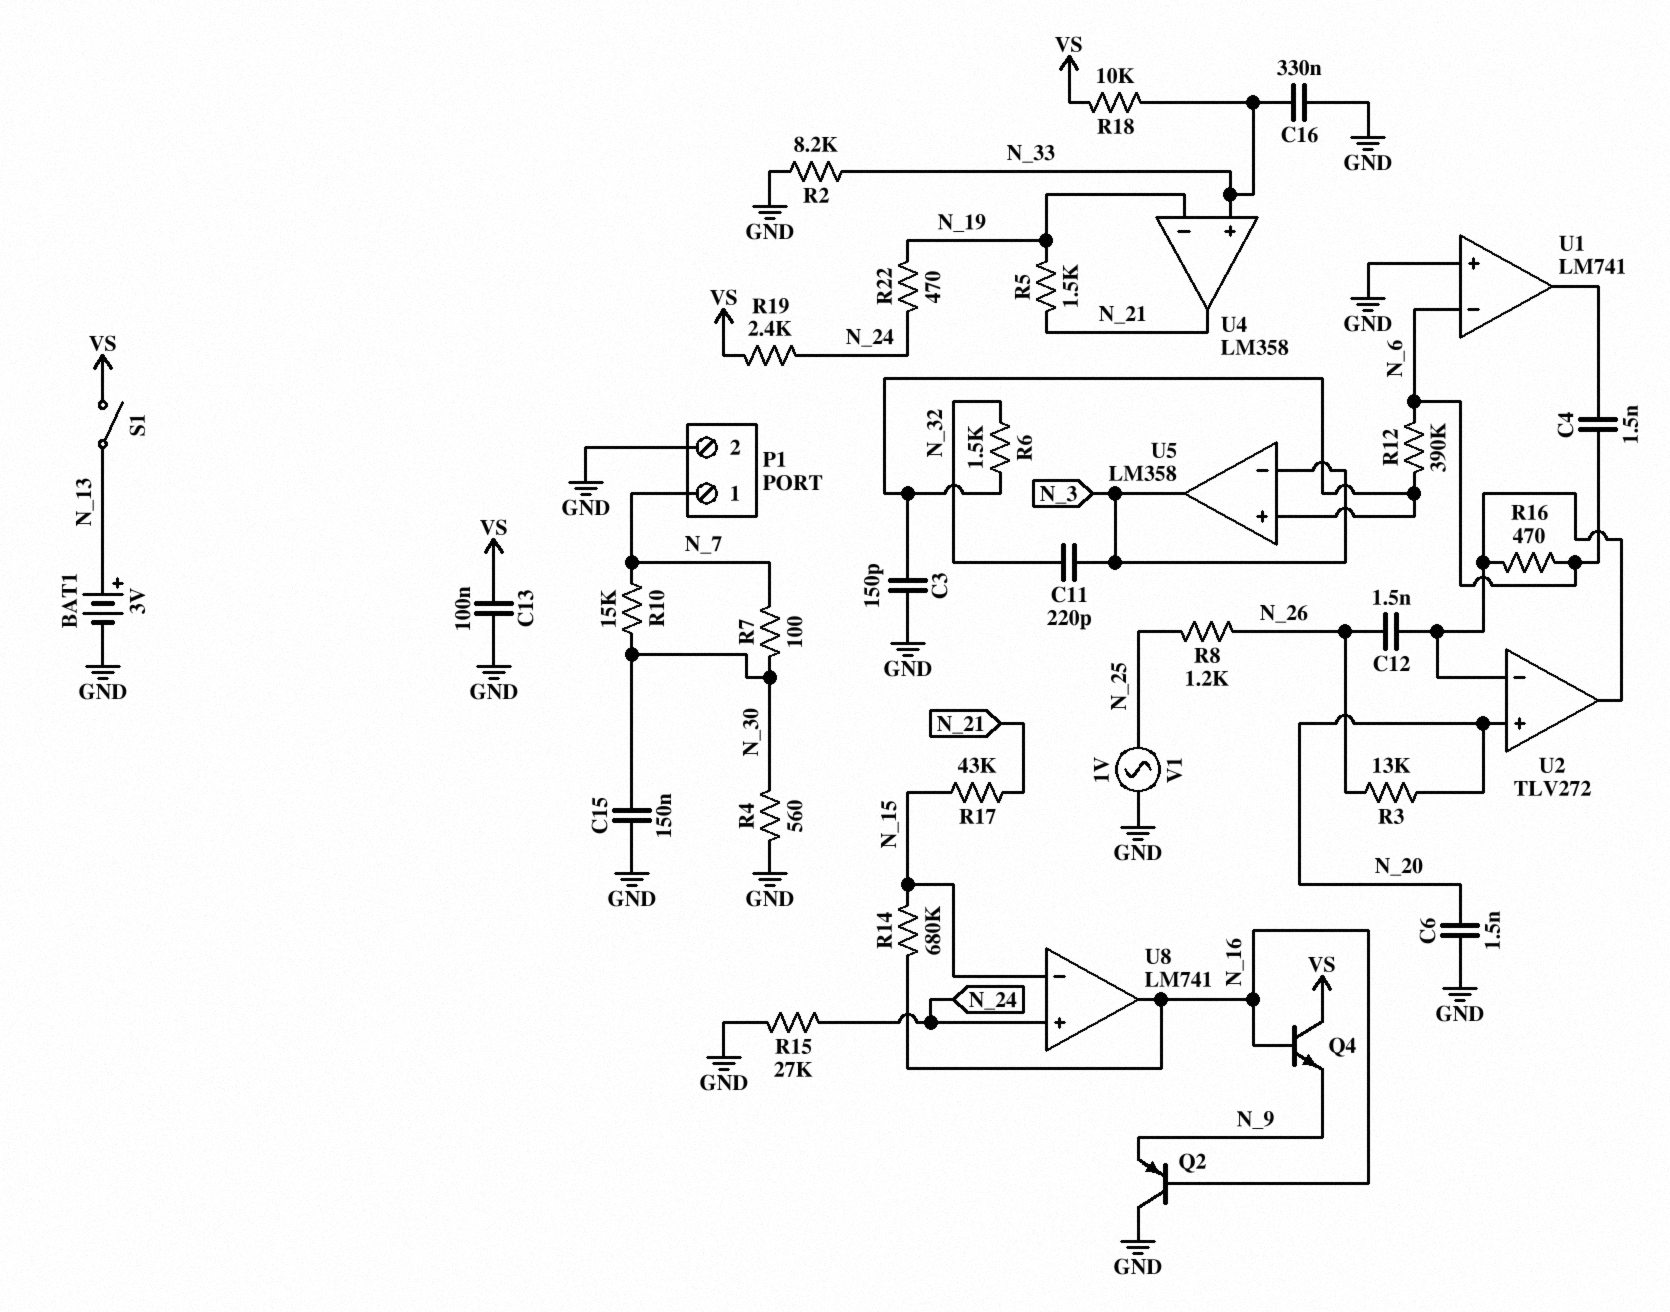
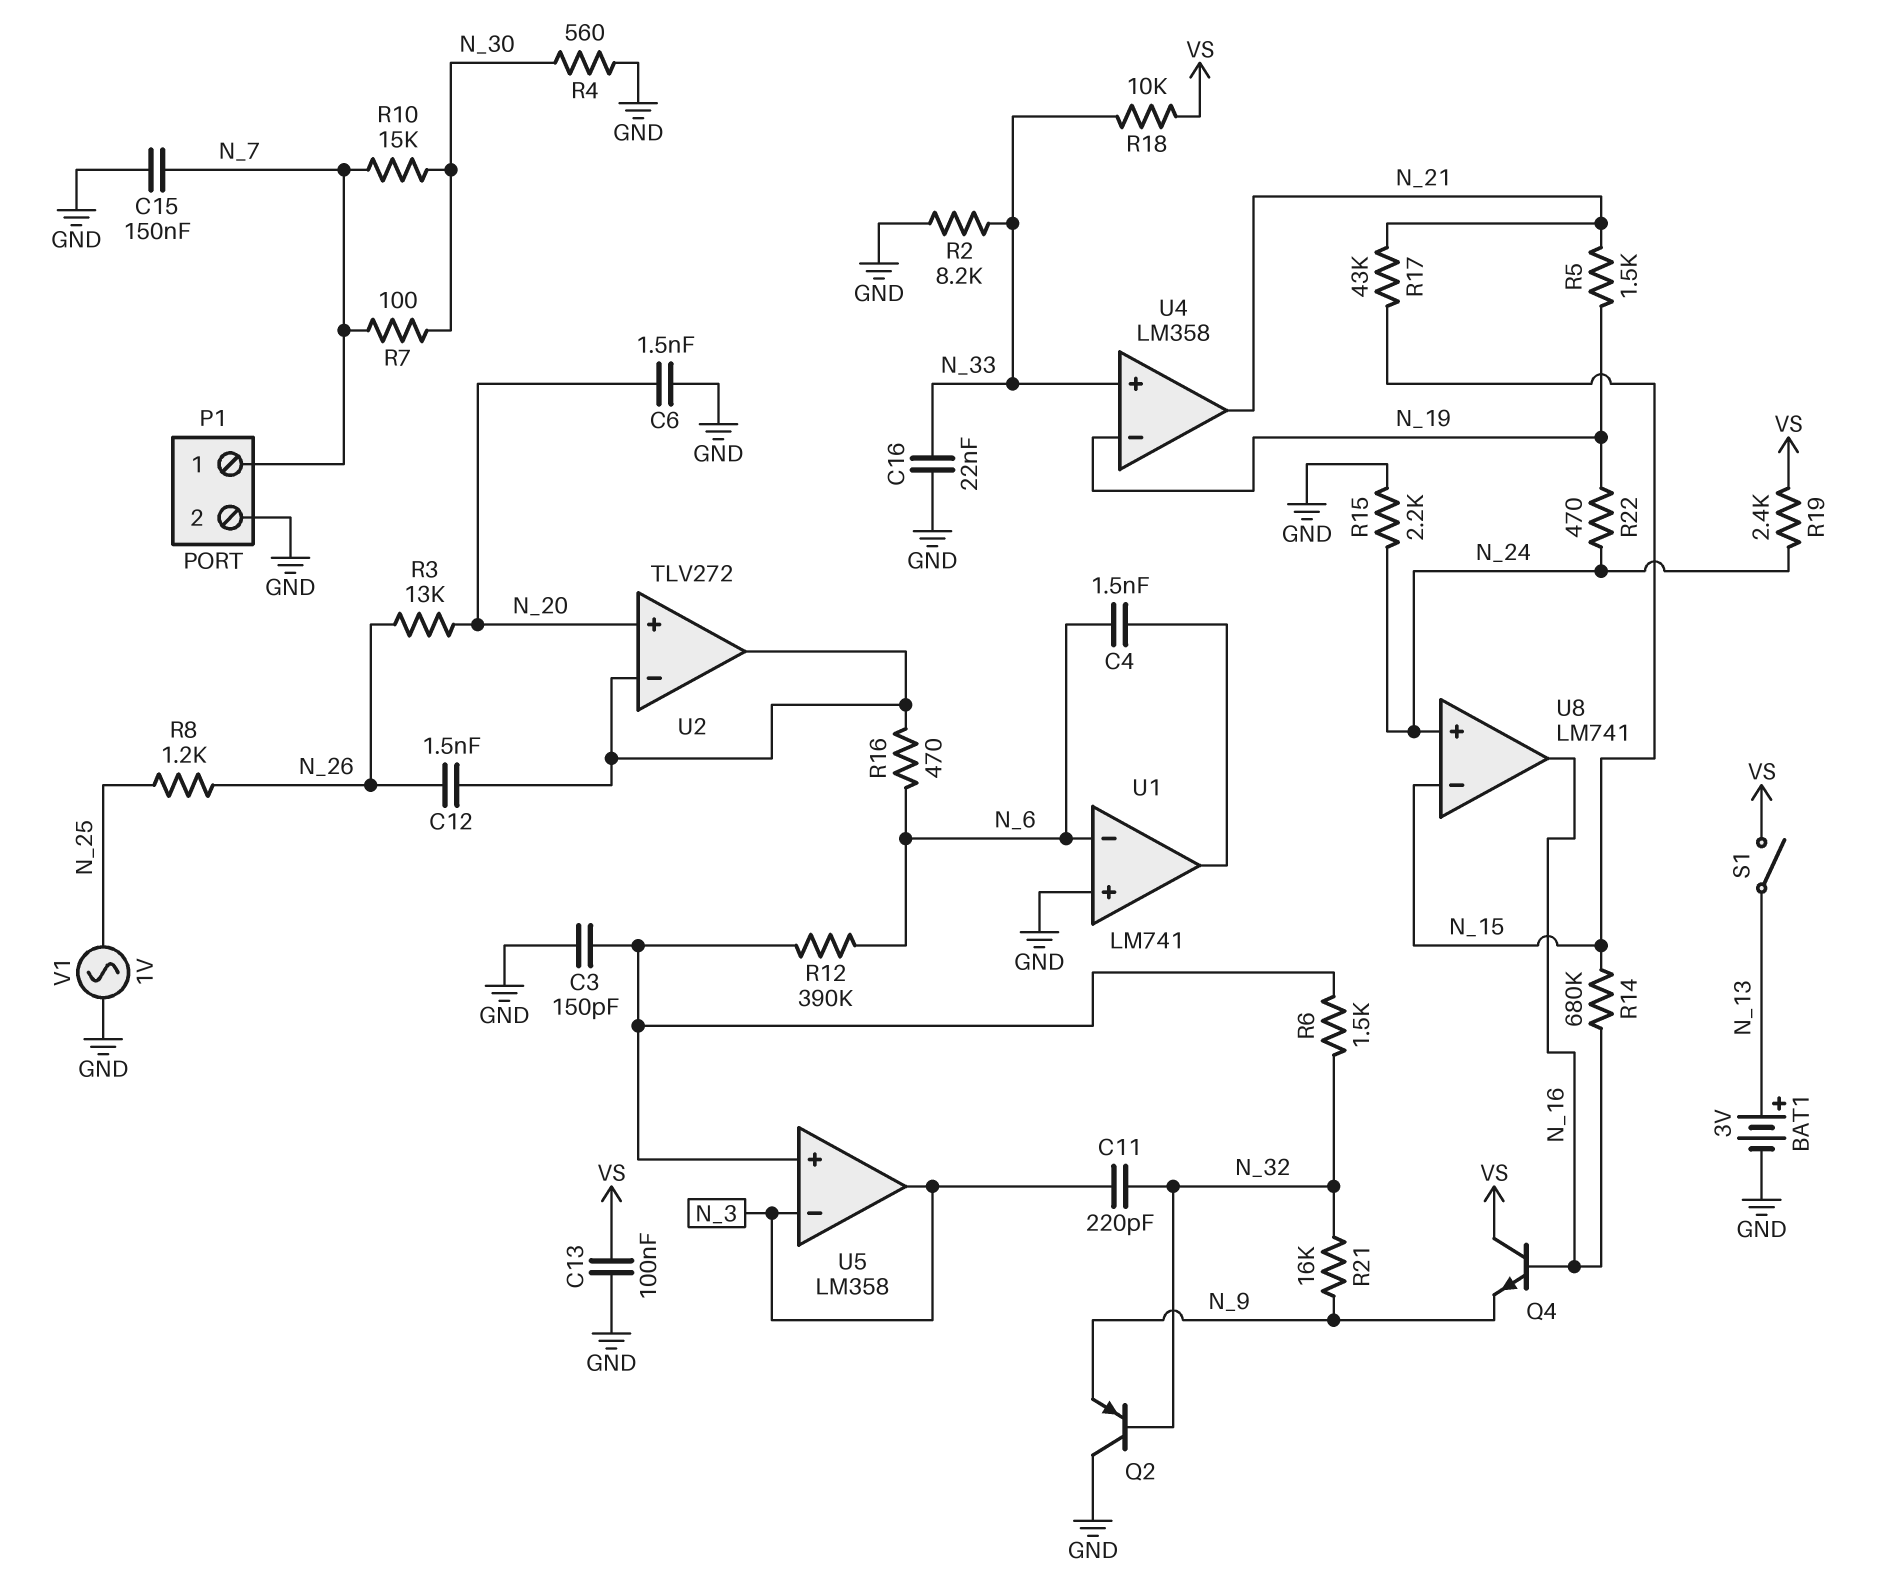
C15: 150nF (GND, N_30) -> 150nF (GND, N_7)
C16: 330nF (GND, N_33) -> 22nF (GND, N_33)
Q2: PNP (B N_16, C GND, E N_9) -> PNP (B N_32, C GND, E N_9)
R15: 27k (GND, N_24) -> 2.2k (GND, N_24)
R21: none -> 16k (N_9, N_32)

